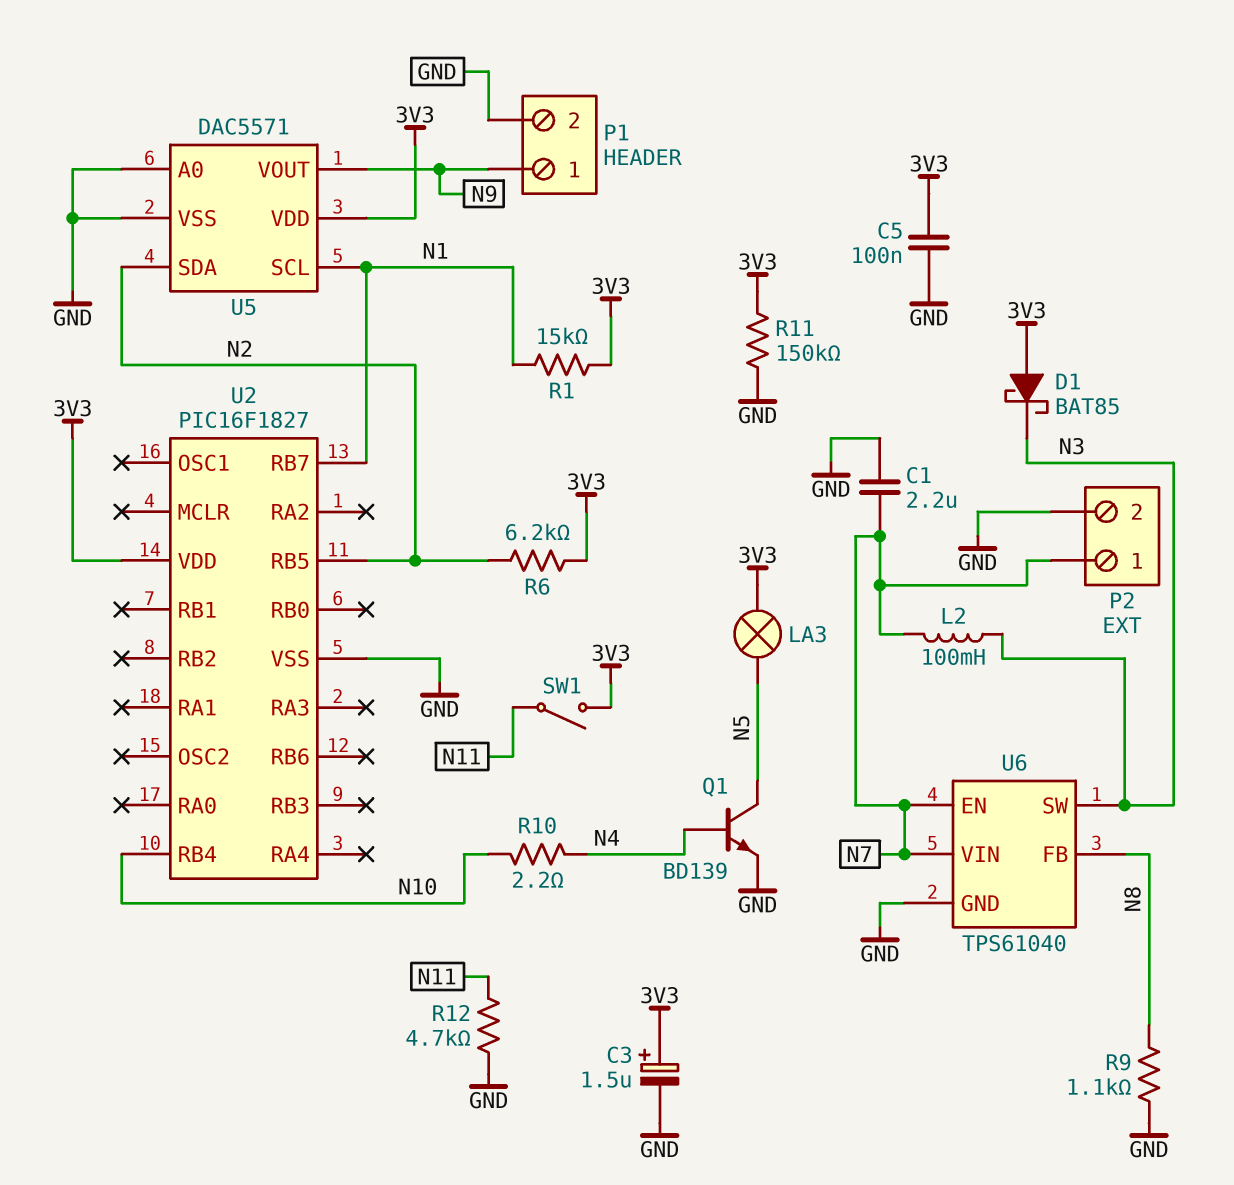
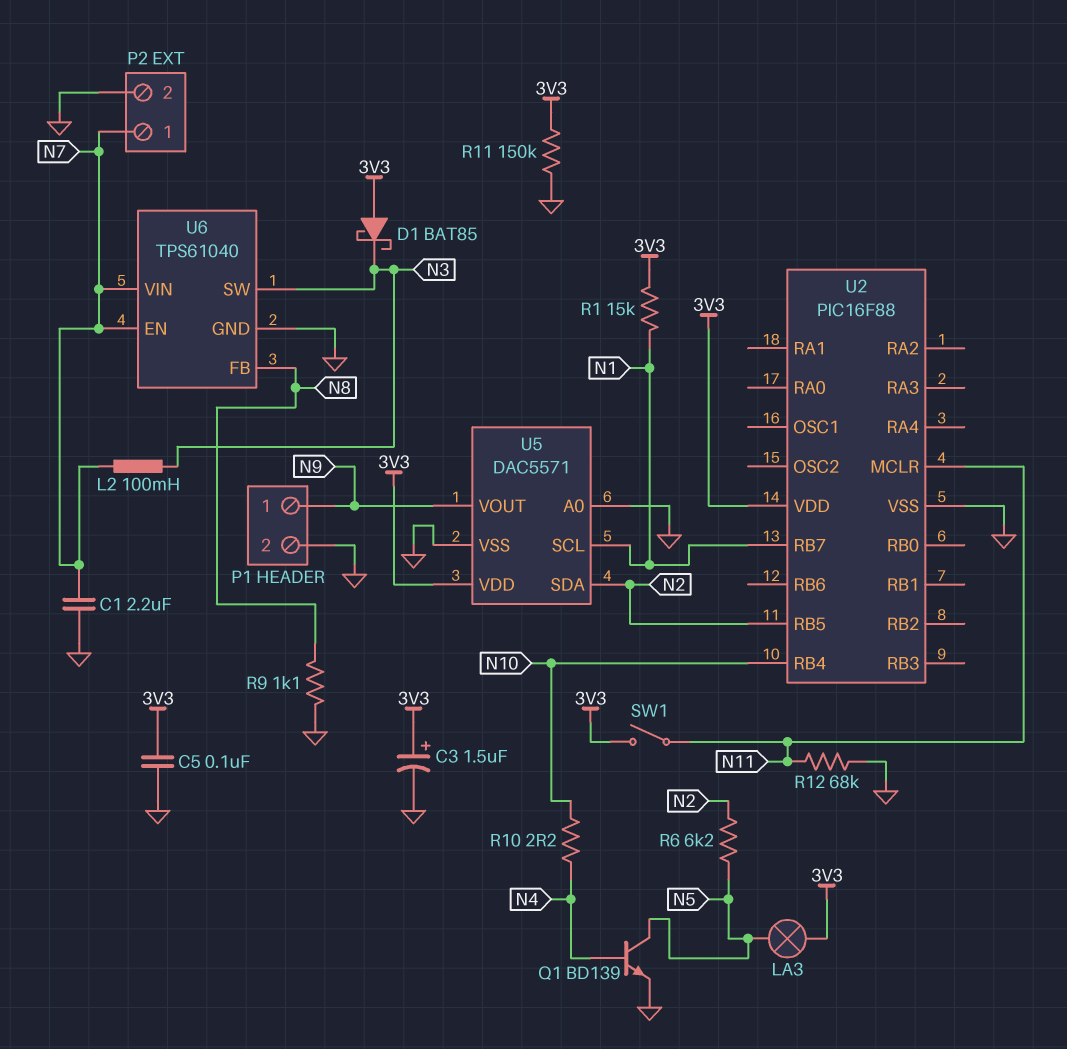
R6: 6.2k (3V3, N2) -> 6.2k (N2, N5)
R12: 4.7k (GND, N11) -> 68k (GND, N11)
U2: PIC16F1827 -> PIC16F88
U2 pin MCLR: none -> N11

